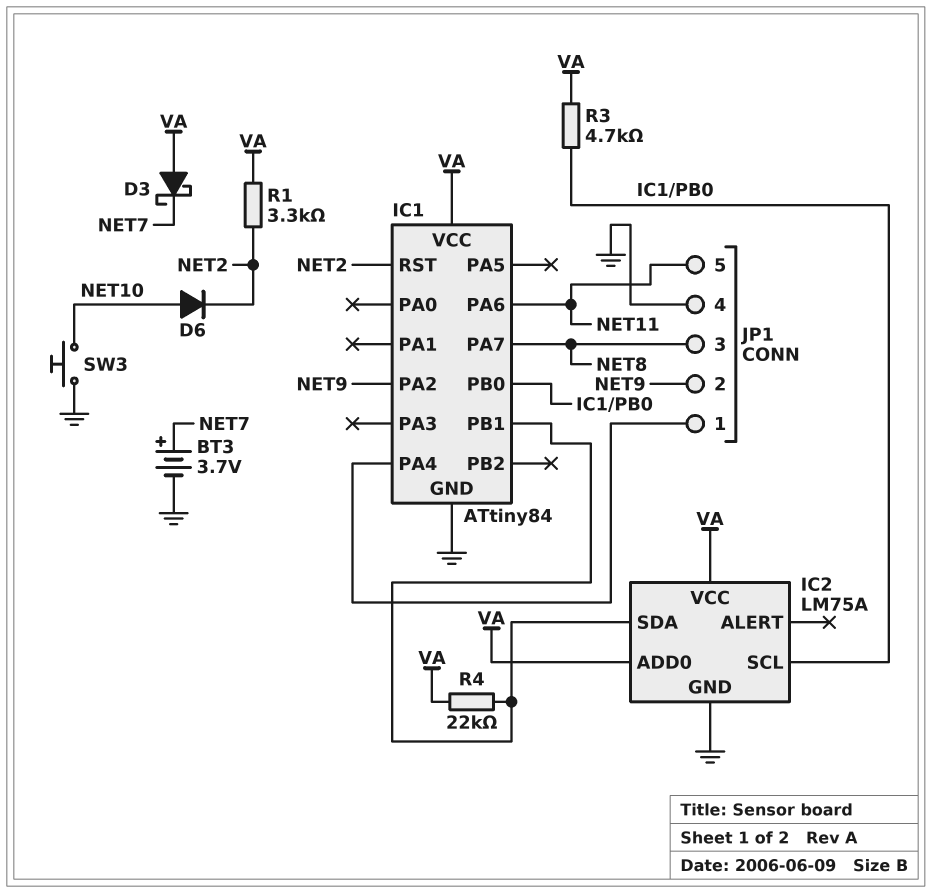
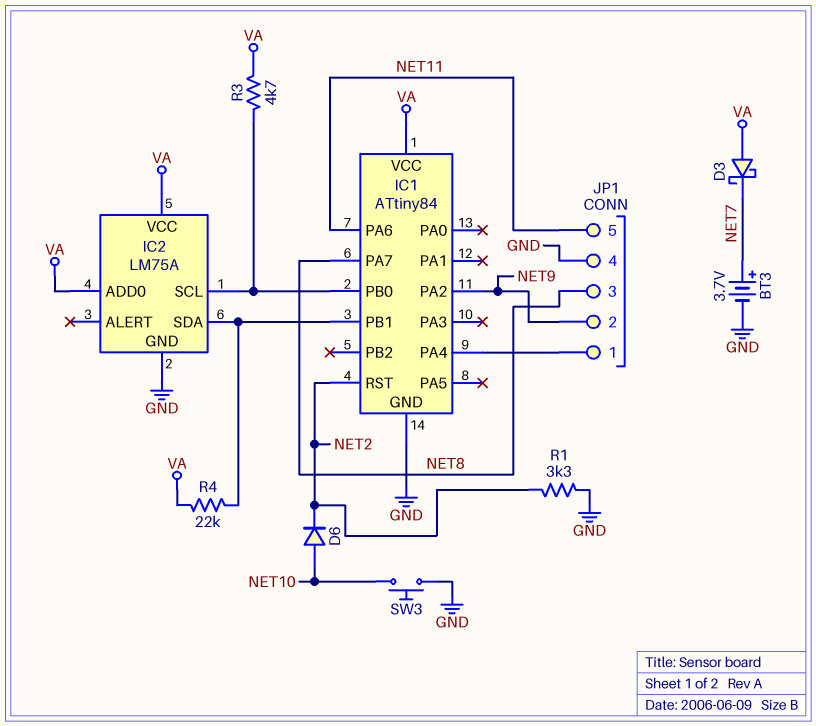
R1: 3.3k (NET2, VA) -> 3.3k (GND, NET2)

